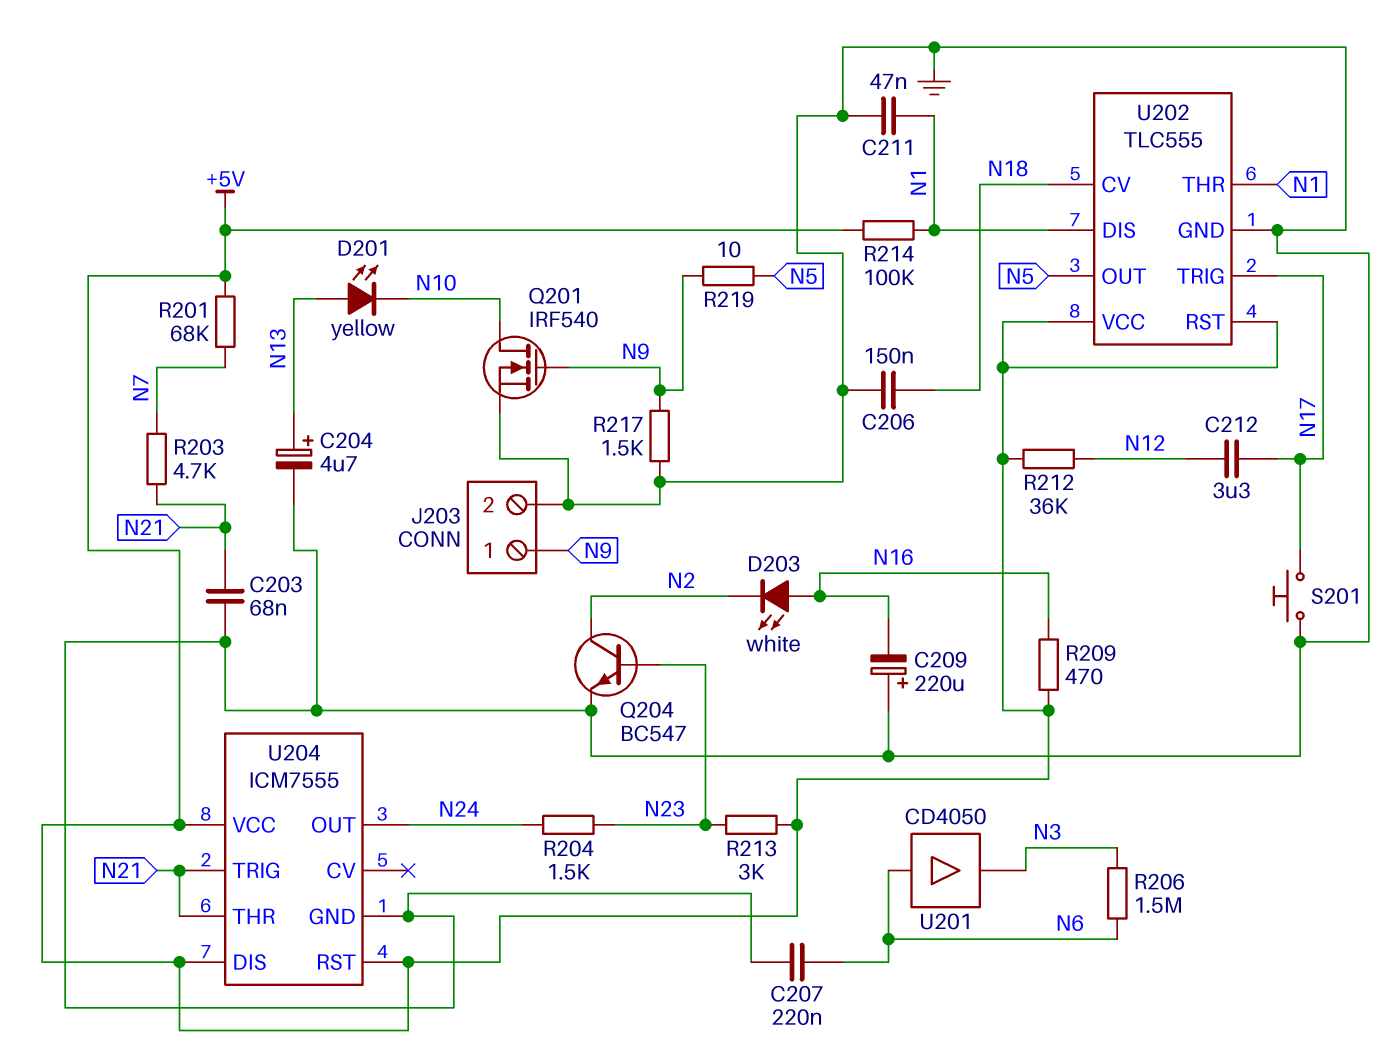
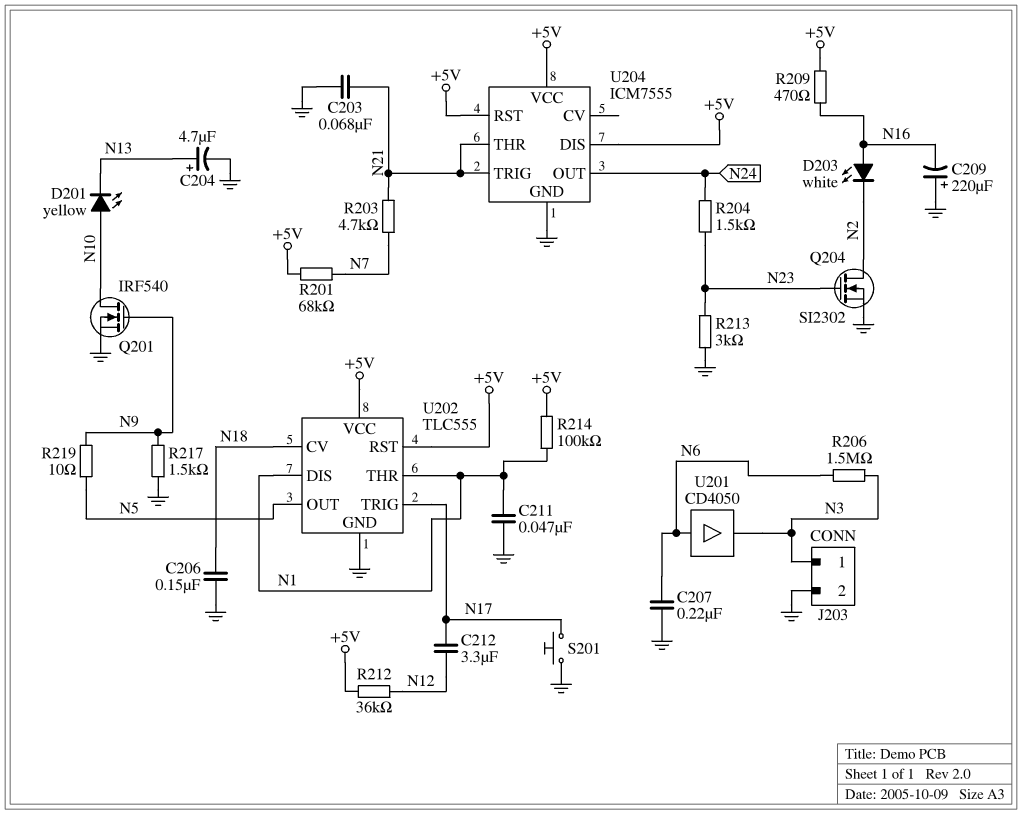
D201: LED yellow (A N13, K N10) -> LED yellow (A N10, K N13)
J203 pin 1: N9 -> N3
Q204: NPN BC547 (B N23, C N2, E GND) -> NMOS SI2302 (G N23, D N2, S GND)
R213: 3k (+5V, N23) -> 3k (GND, N23)

